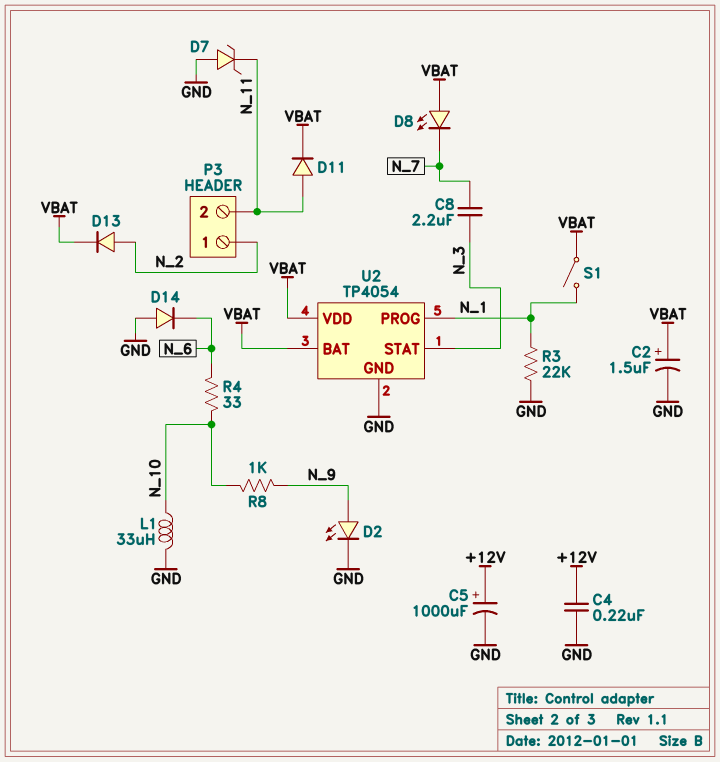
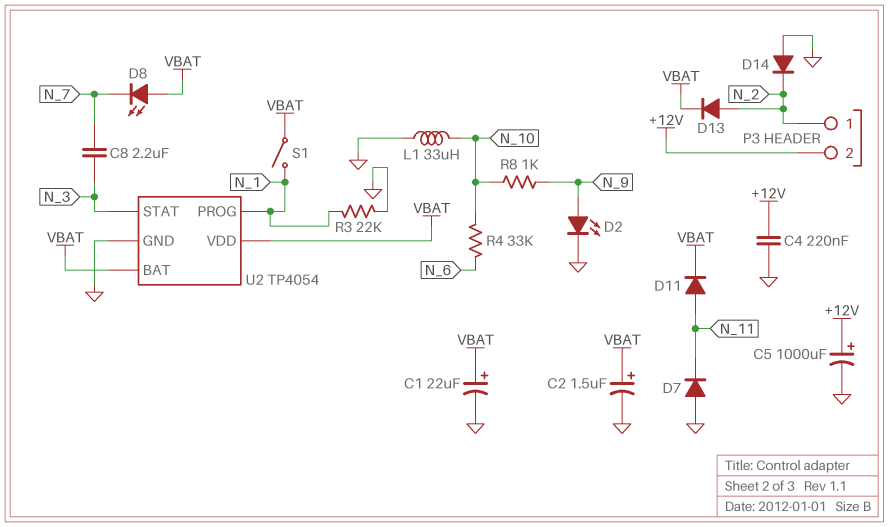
C1: none -> 22uF (plus VBAT, minus GND)
D7: zener (A GND, K N_11) -> diode (A GND, K N_11)
D14: diode (A GND, K N_6) -> diode (A GND, K N_2)
P3 pin 2: N_11 -> +12V
R4: 33 (N_6, N_10) -> 33k (N_6, N_10)

